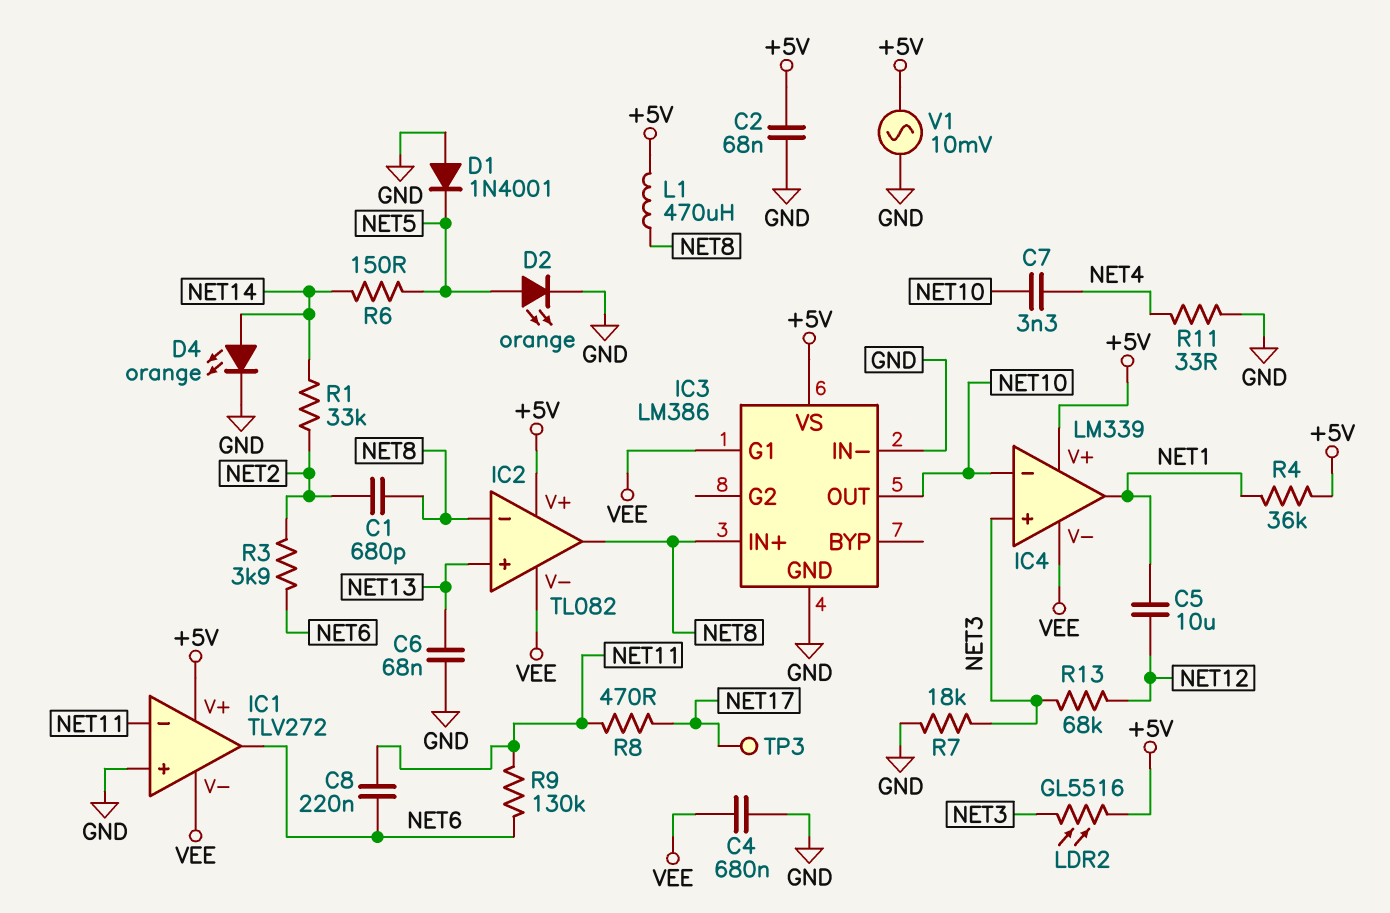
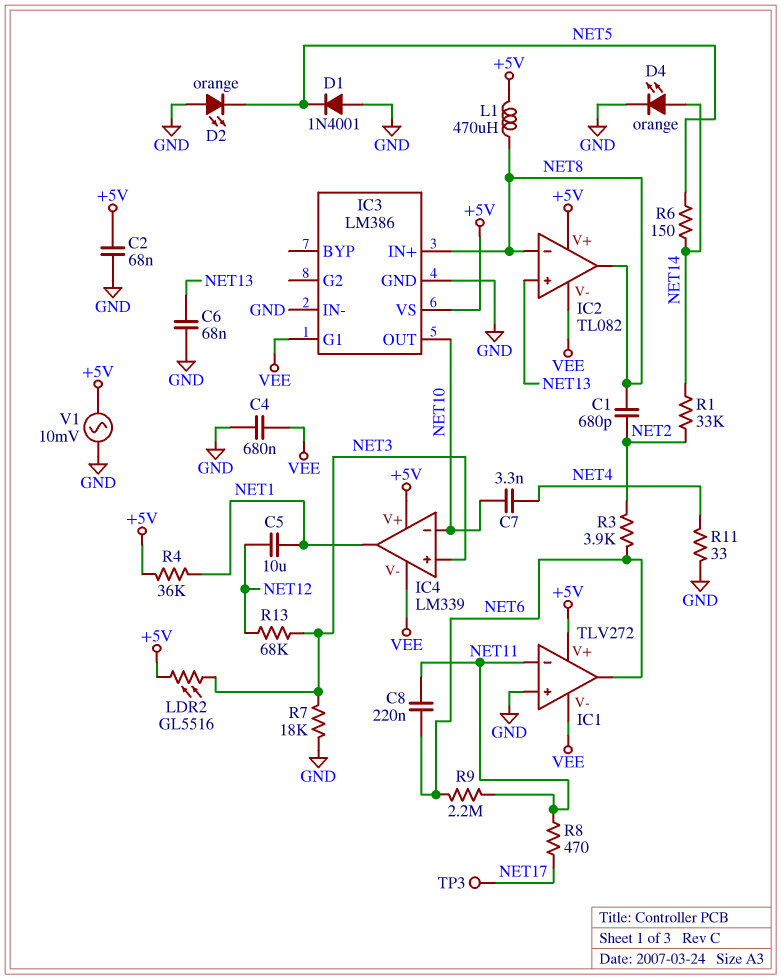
D2: LED orange (A NET5, K GND) -> LED orange (A GND, K NET5)
R9: 130k (NET6, NET11) -> 2.2M (NET6, NET11)

